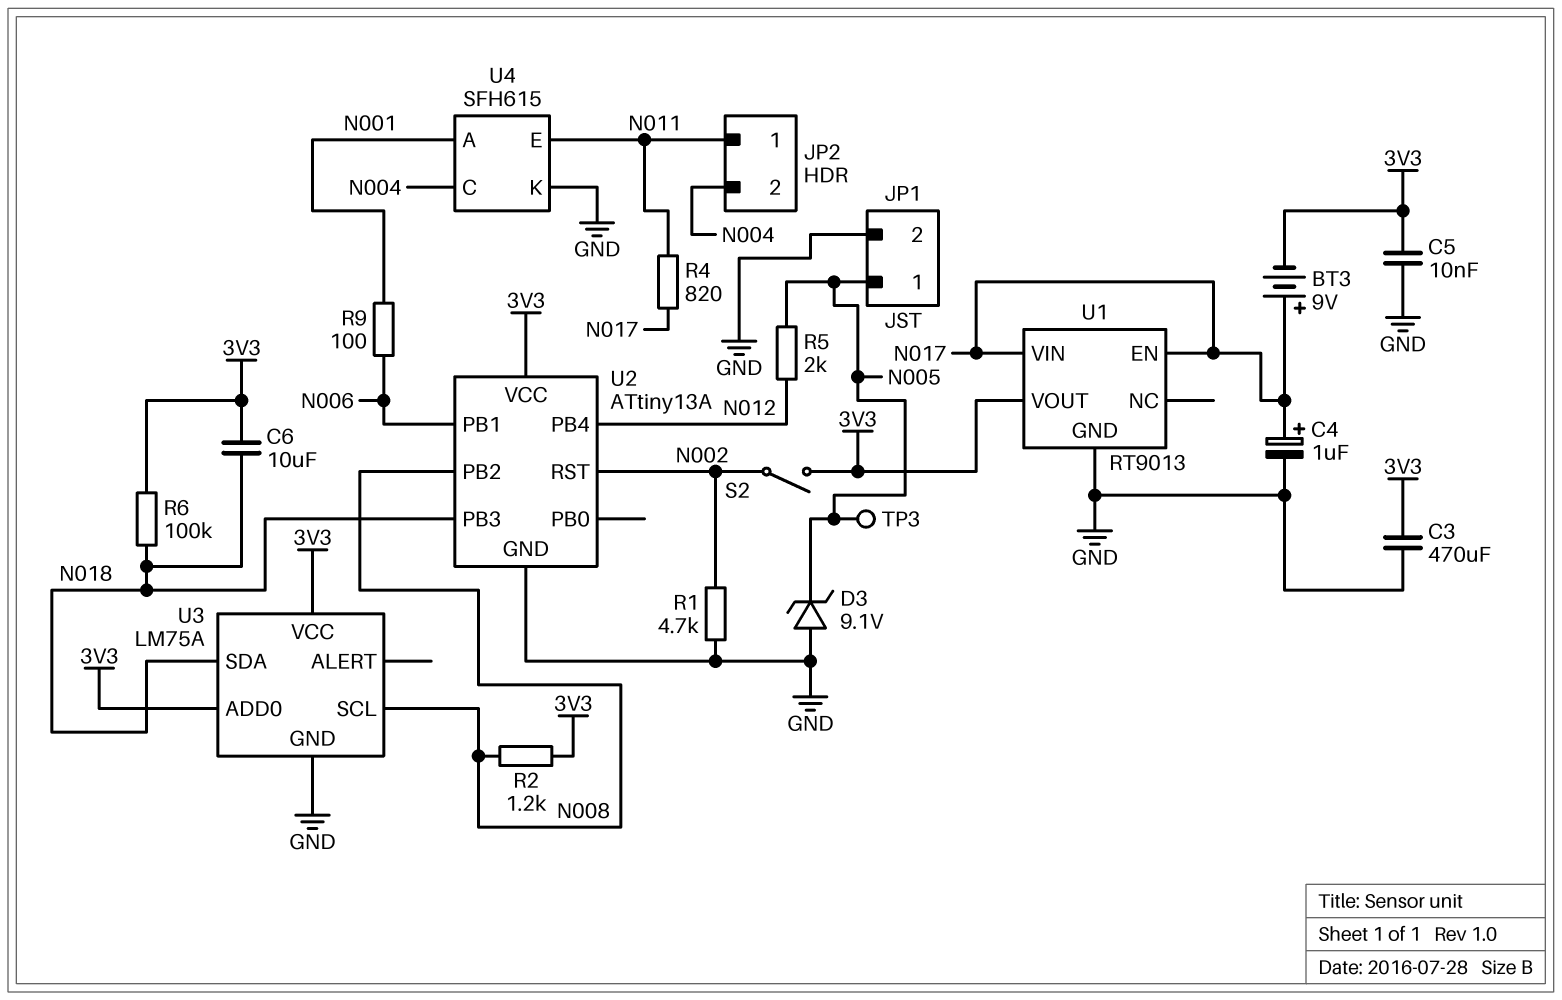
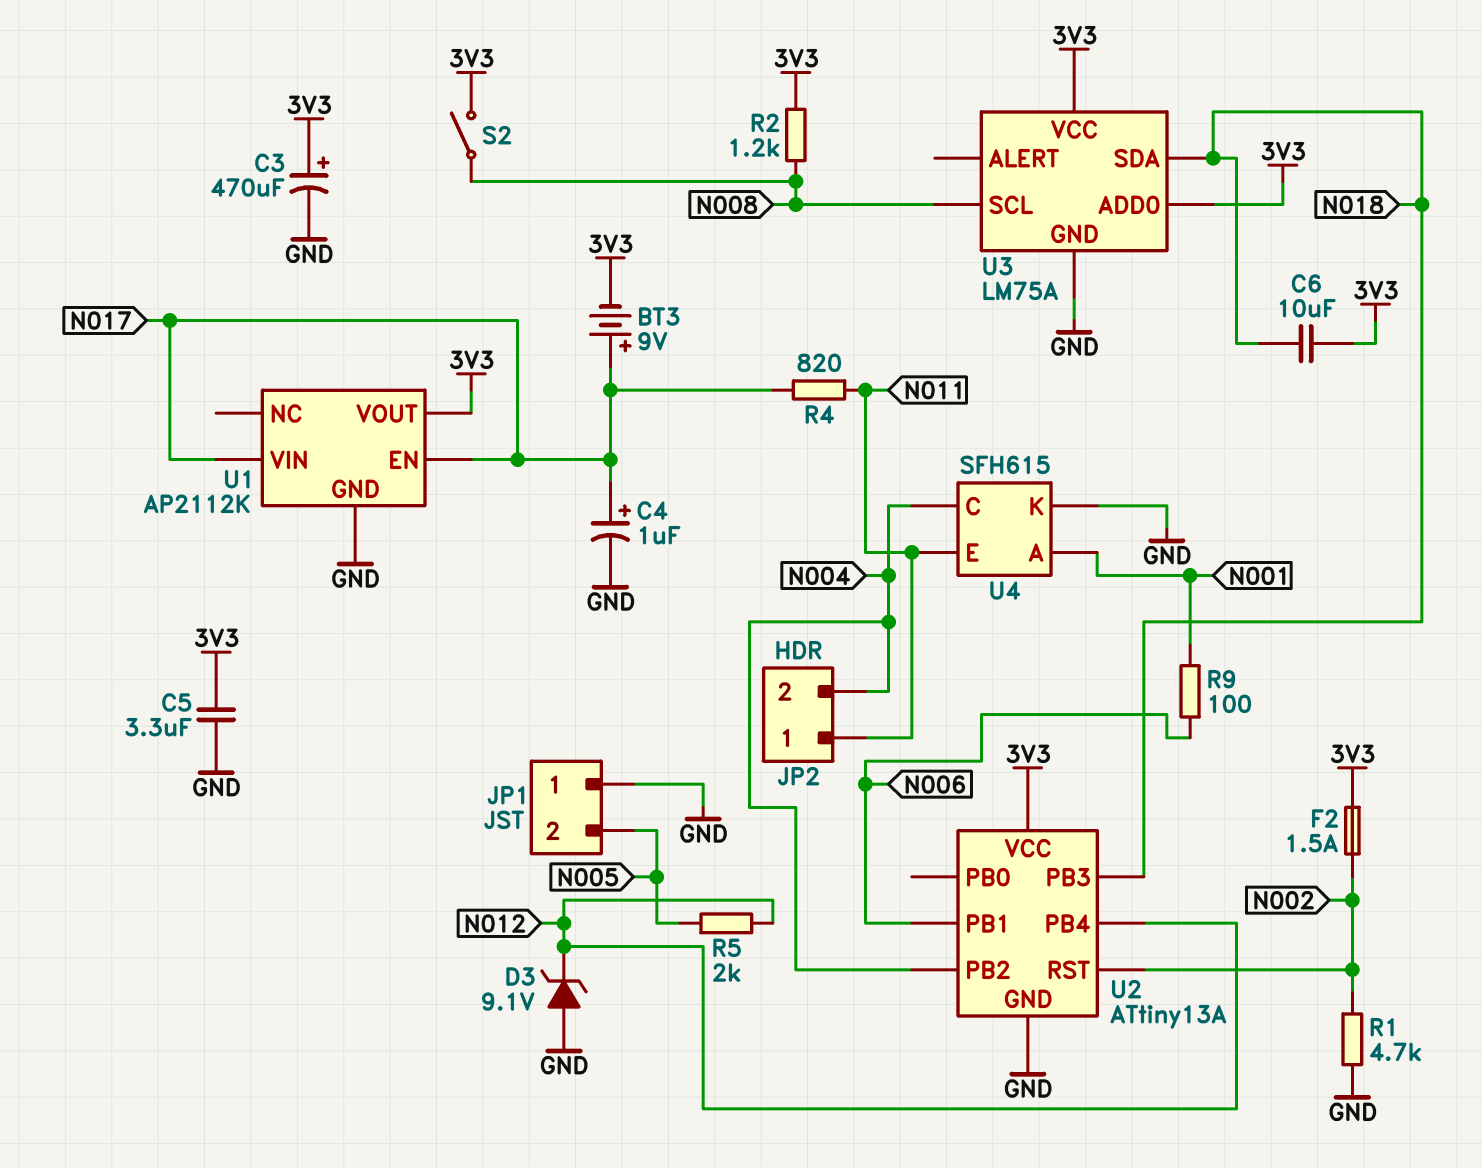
C3: 470uF (3V3, GND) -> 470uF (plus 3V3, minus GND)
C5: 10nF (3V3, GND) -> 3.3uF (3V3, GND)
D3: zener 9.1V (A GND, K N005) -> zener 9.1V (A GND, K N012)
F2: none -> 1.5A (3V3, N002)
JP1 pin 1: N005 -> GND
JP1 pin 2: GND -> N005
R6: 100k (3V3, N018) -> none
S2: switch (3V3, N002) -> switch (3V3, N008)
TP3: test point (N005) -> none
U1: RT9013 -> AP2112K
U2 pin PB2: N008 -> N004

